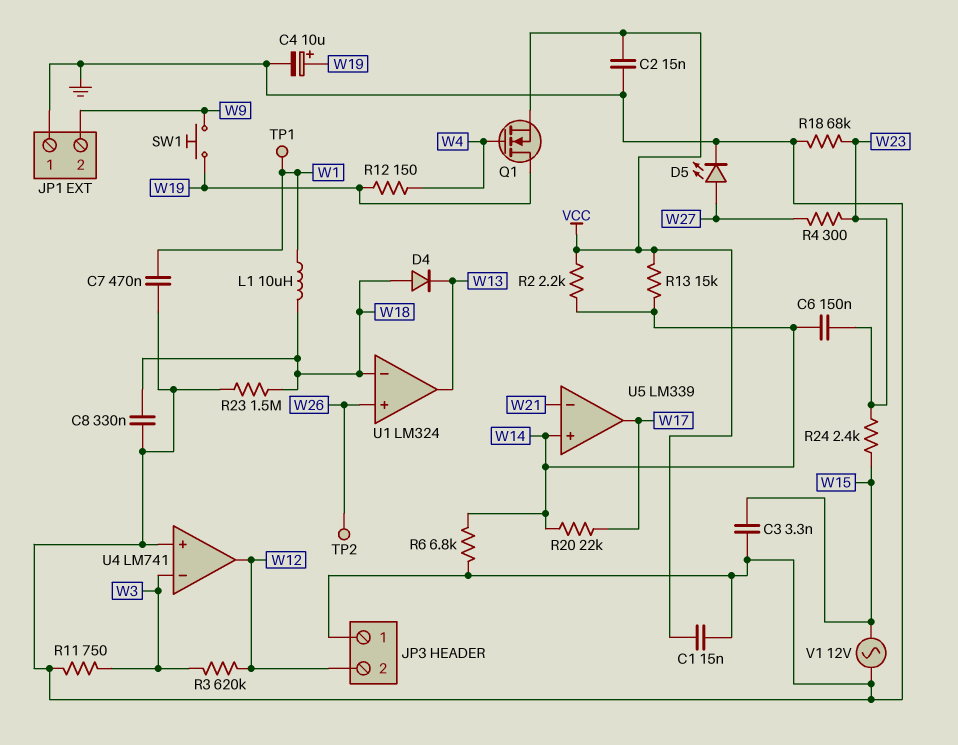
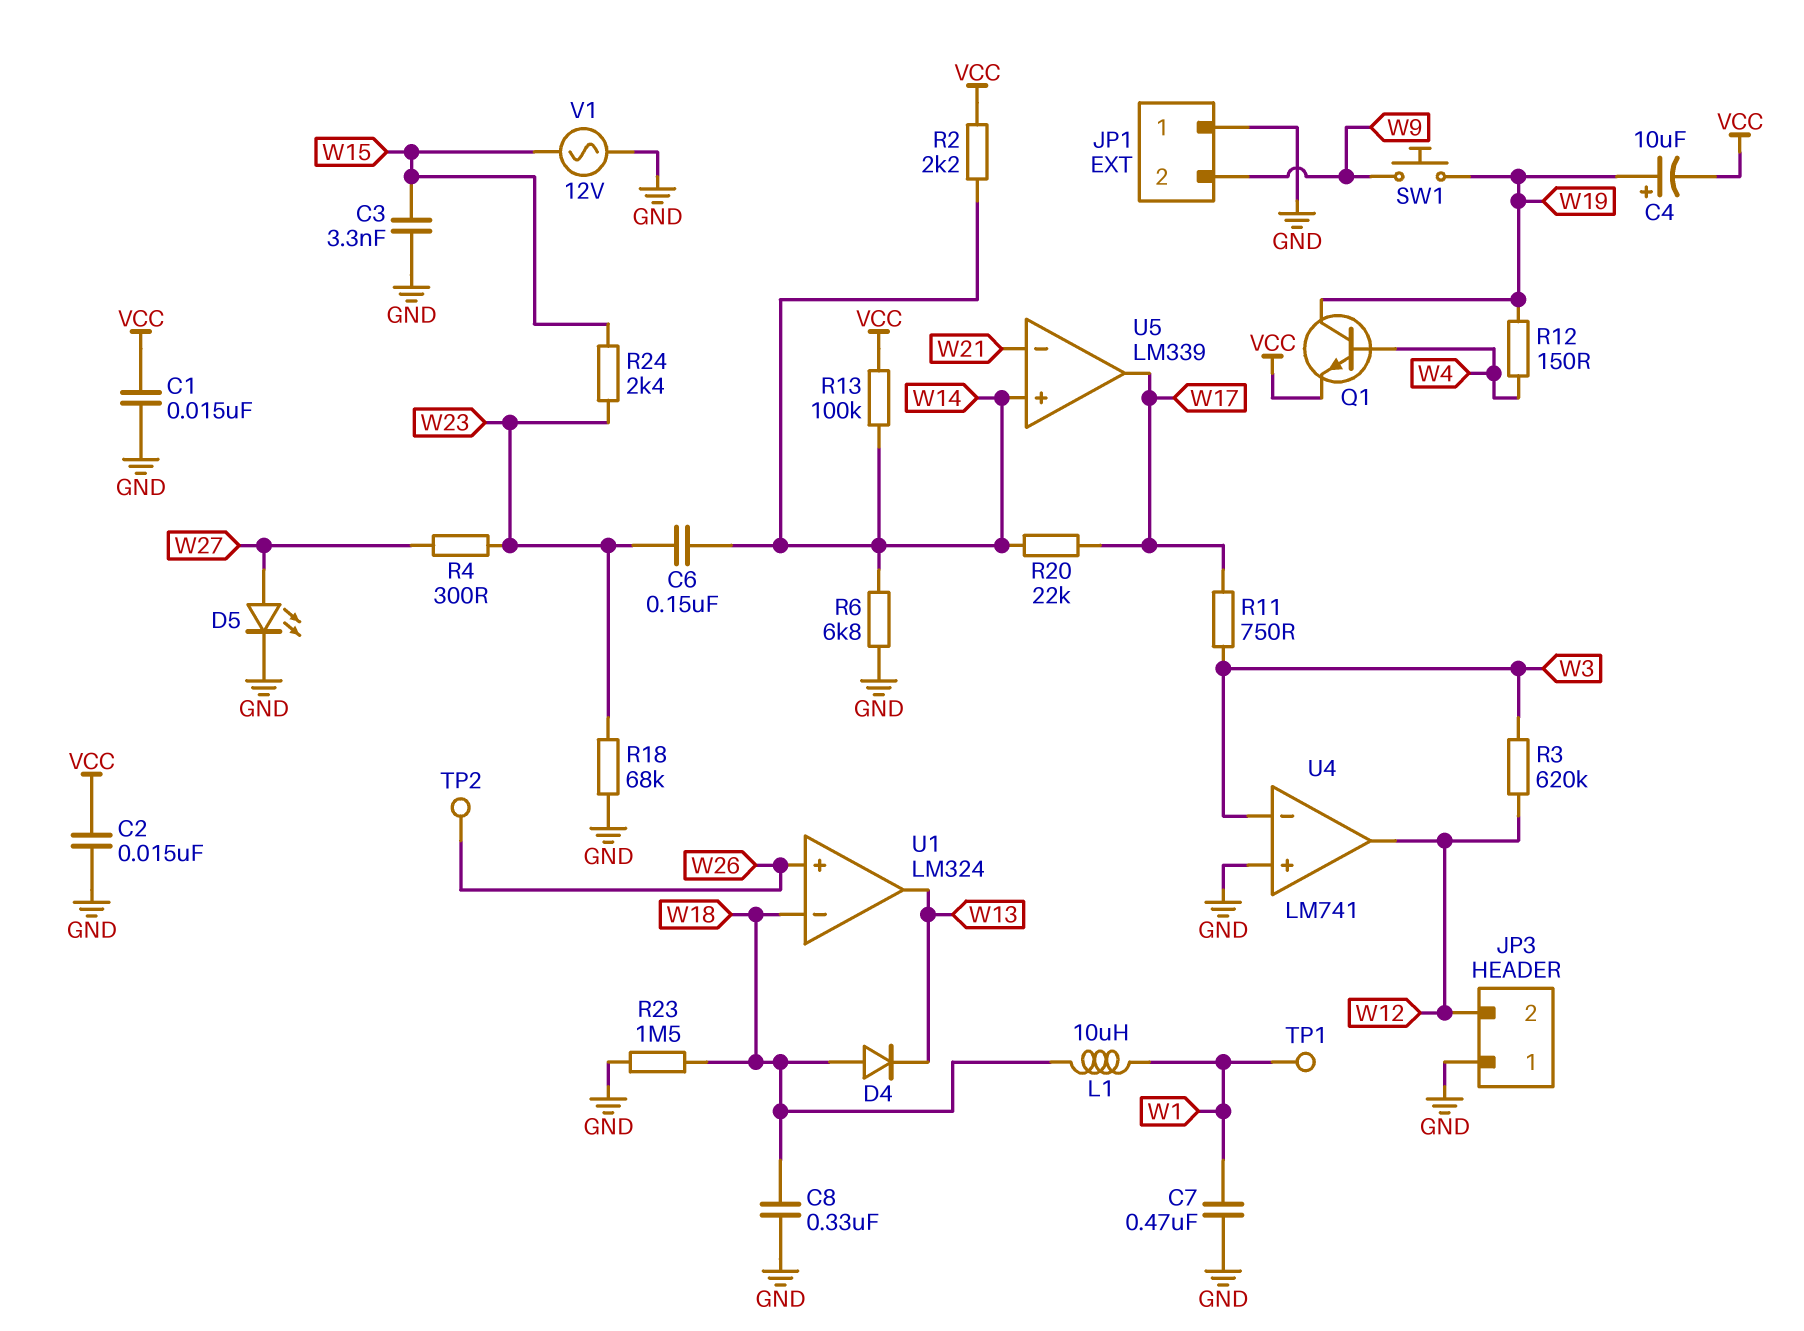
C4: 10uF (plus W19, minus GND) -> 10uF (plus W19, minus VCC)
Q1: NMOS (G W4, D W19, S VCC) -> NPN (B W4, C W19, E VCC)
R11: 750 (GND, W3) -> 750 (W3, W17)
R13: 15k (VCC, W14) -> 100k (VCC, W14)

